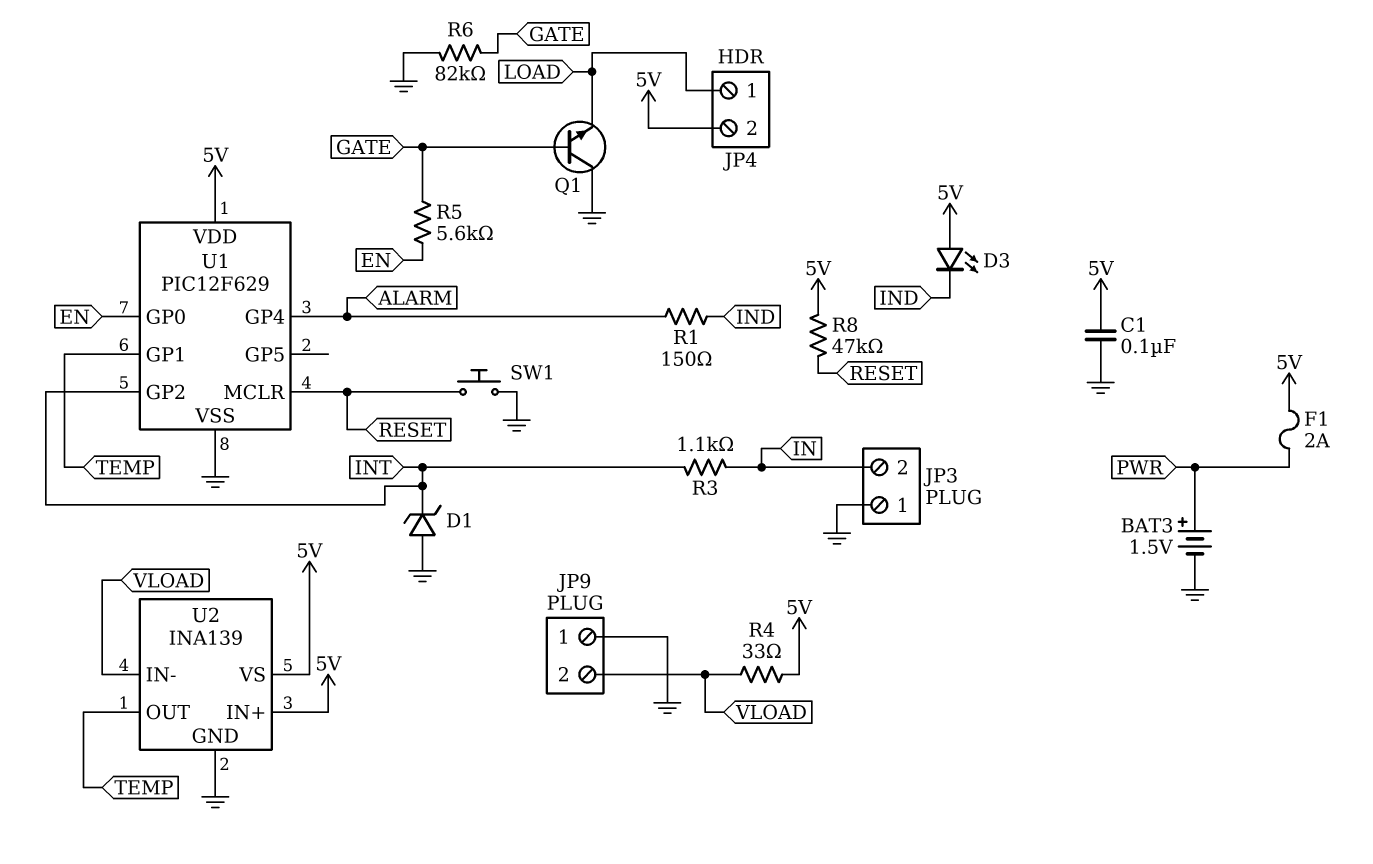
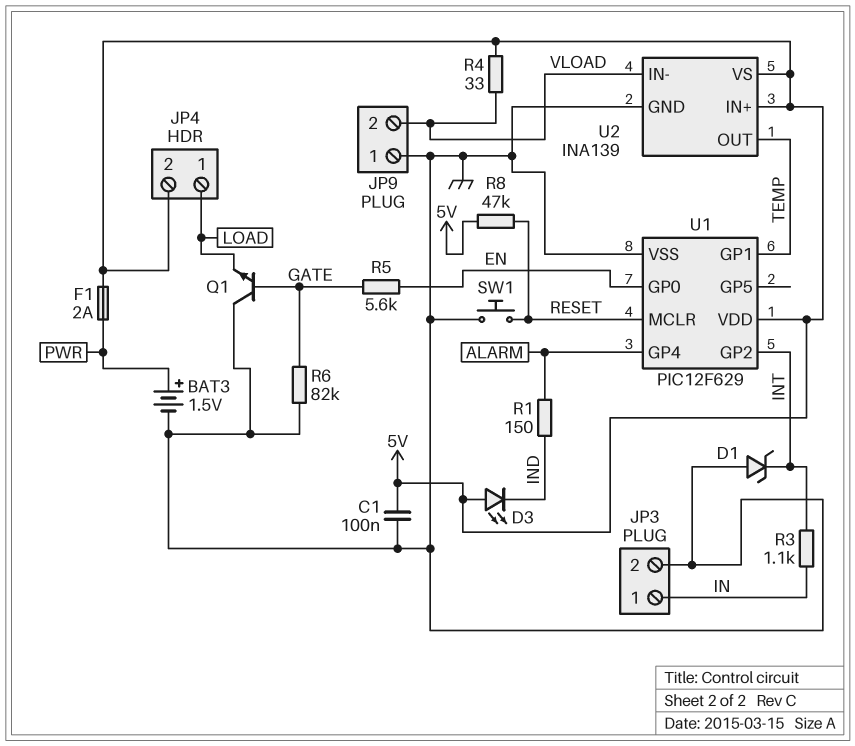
JP3 pin 1: GND -> IN
JP3 pin 2: IN -> GND

